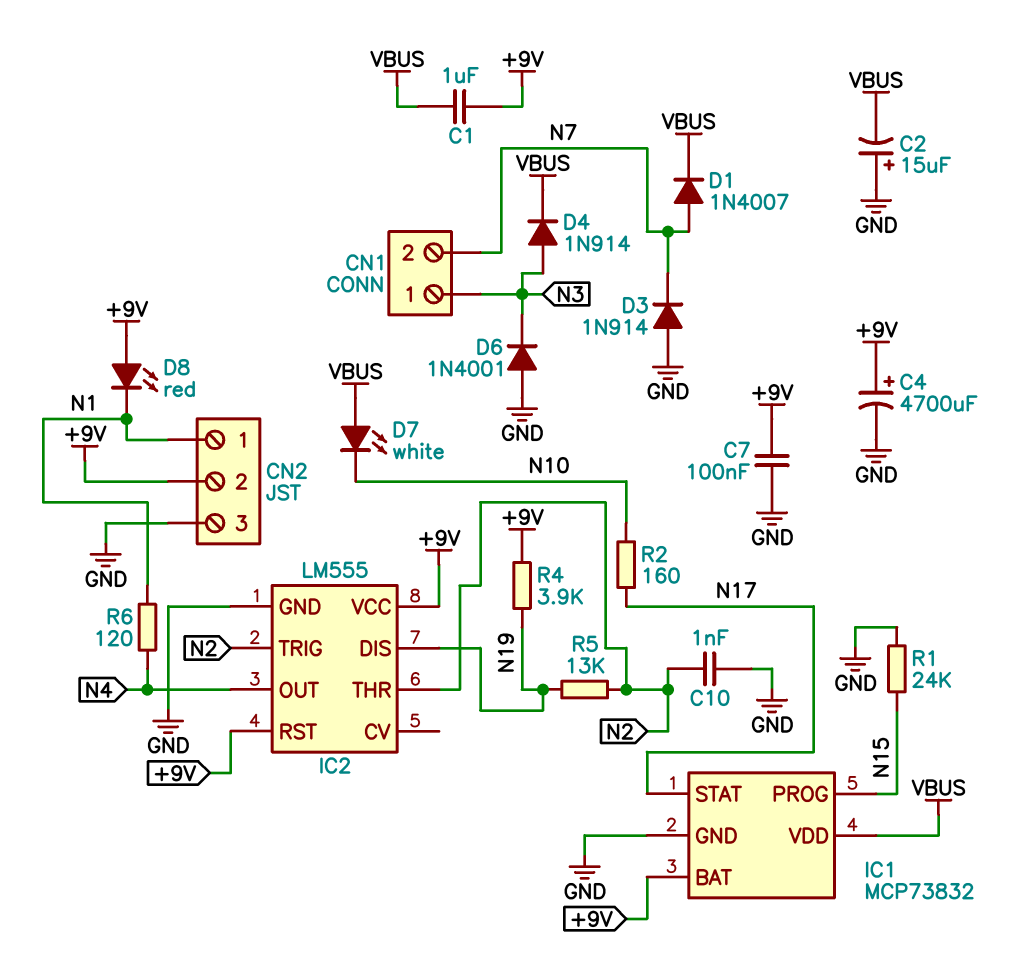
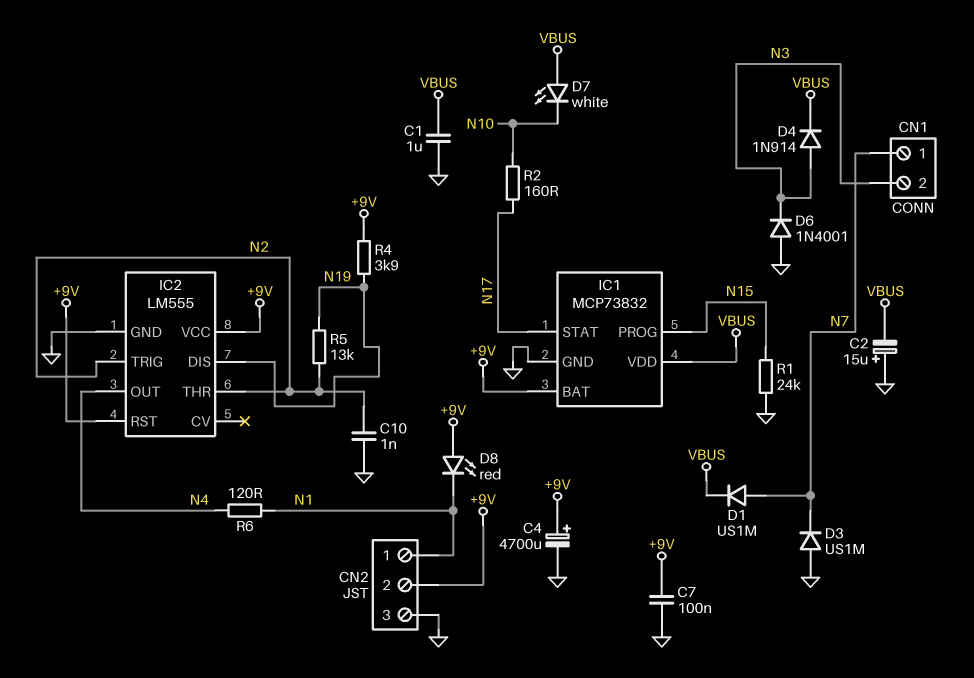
C1: 1uF (+9V, VBUS) -> 1uF (GND, VBUS)
CN1 pin 1: N3 -> N7
CN1 pin 2: N7 -> N3
D1: diode 1N4007 (A N7, K VBUS) -> diode US1M (A N7, K VBUS)
D3: diode 1N914 (A GND, K N7) -> diode US1M (A GND, K N7)

